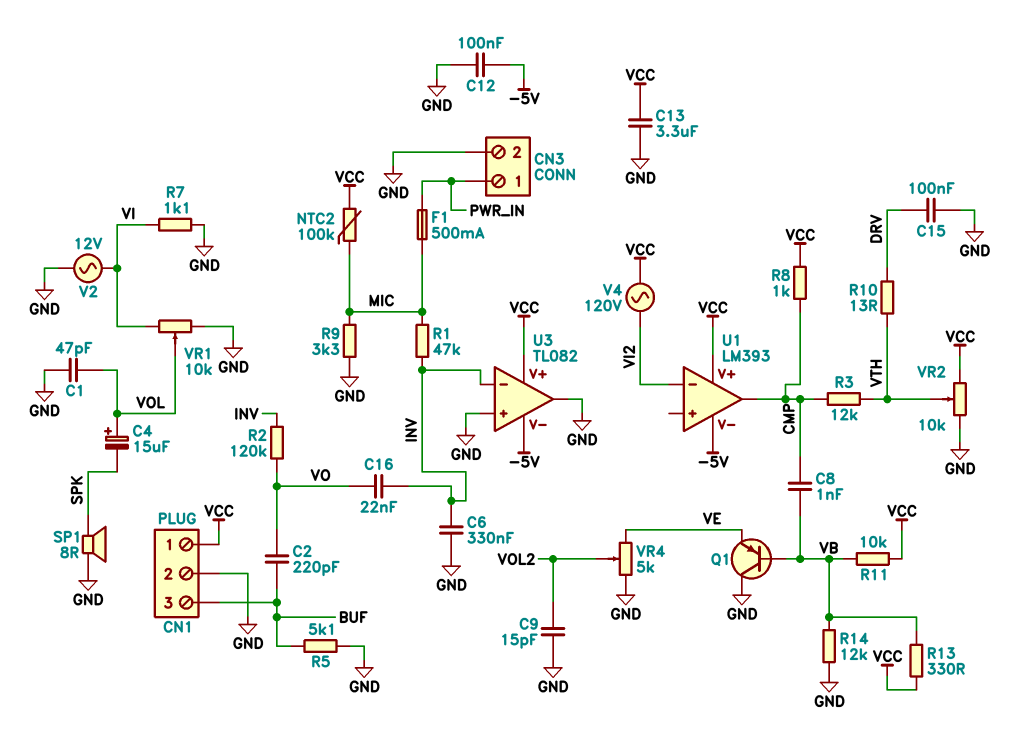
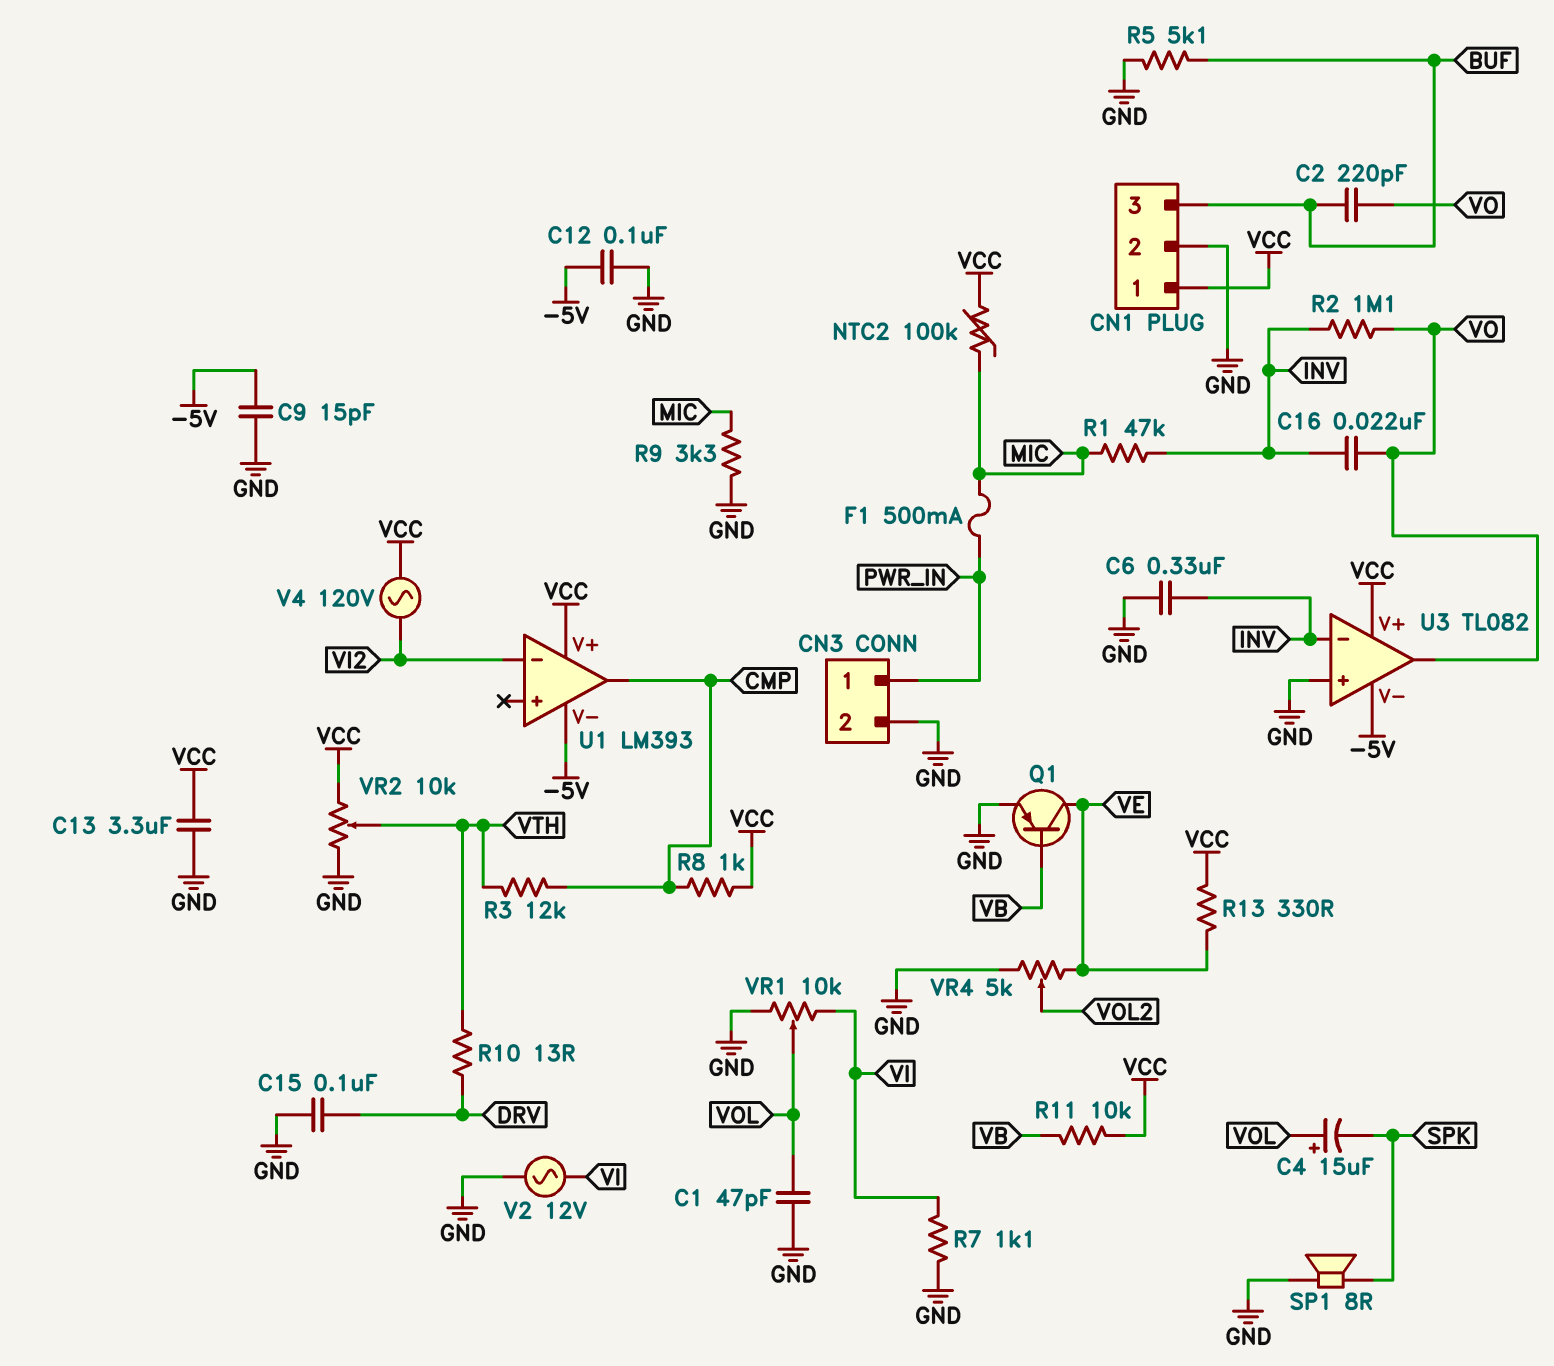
C8: 1nF (CMP, VB) -> none
C9: 15pF (GND, VOL2) -> 15pF (-5V, GND)
Q1: PNP (B VB, C GND, E VE) -> PNP (B VB, C VE, E GND)
R2: 120k (INV, VO) -> 1.1M (INV, VO)
R13: 330 (VB, VCC) -> 330 (VCC, VE)
R14: 12k (GND, VB) -> none
U3 pin out: GND -> VO

